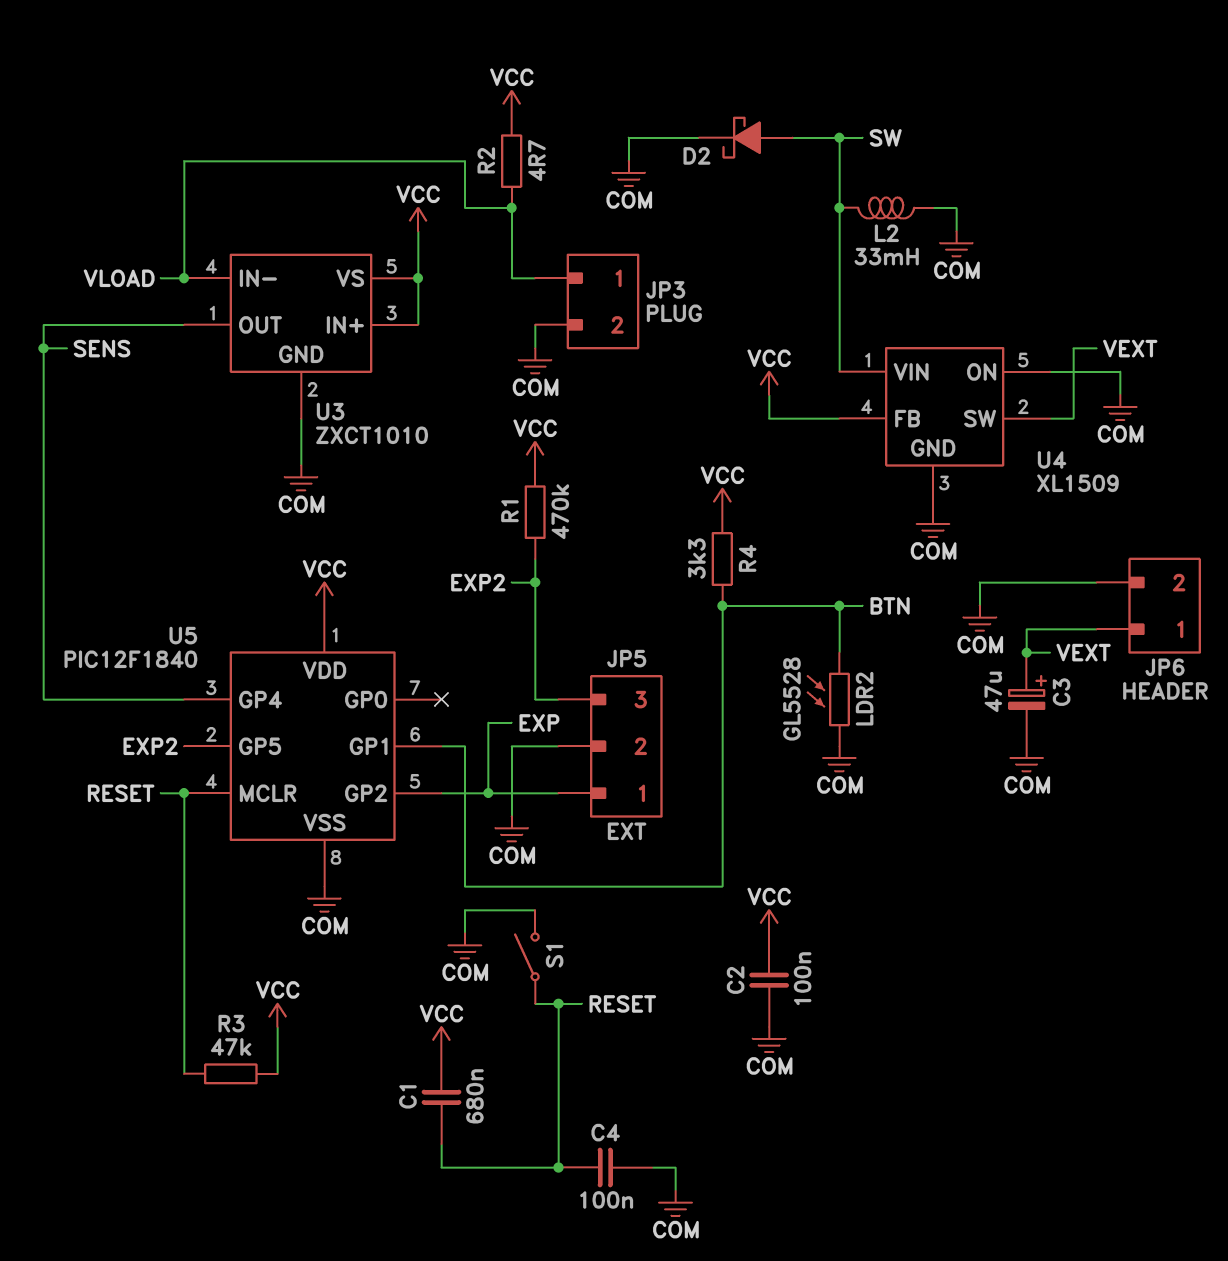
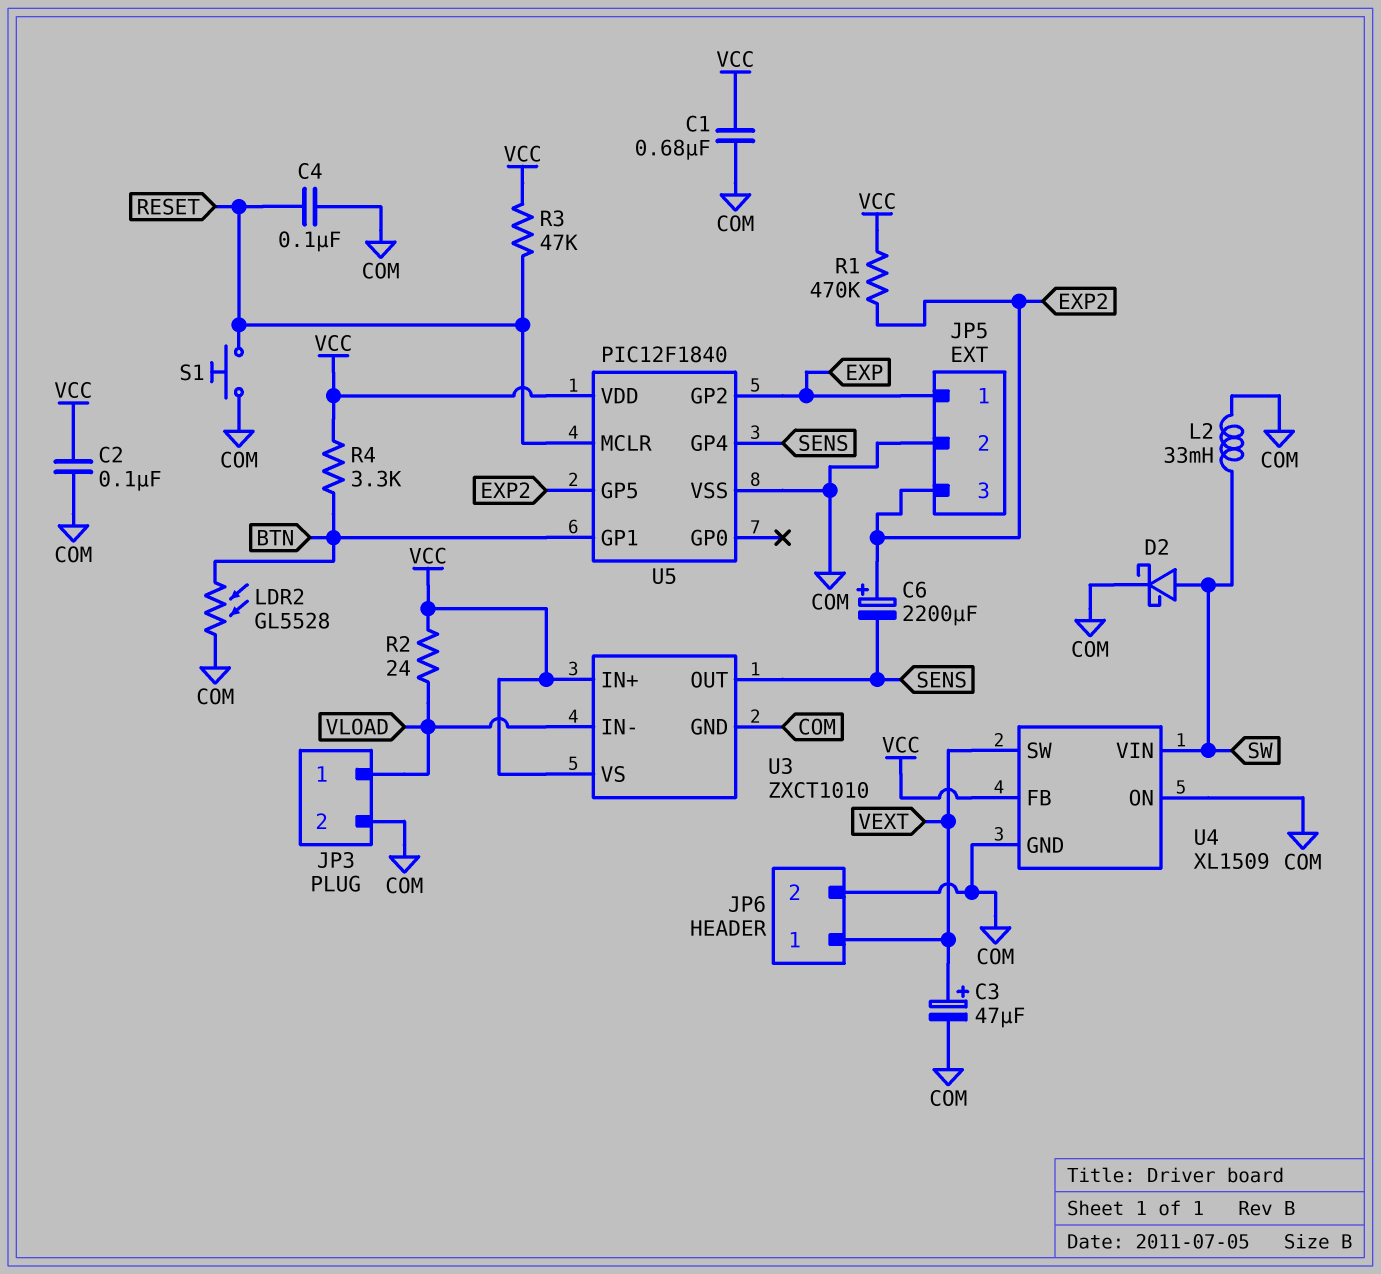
C1: 680nF (RESET, VCC) -> 680nF (COM, VCC)
C6: none -> 2200uF (plus EXP2, minus SENS)
R2: 4.7 (VCC, VLOAD) -> 24 (VCC, VLOAD)
S1: switch (COM, RESET) -> button (COM, RESET)

